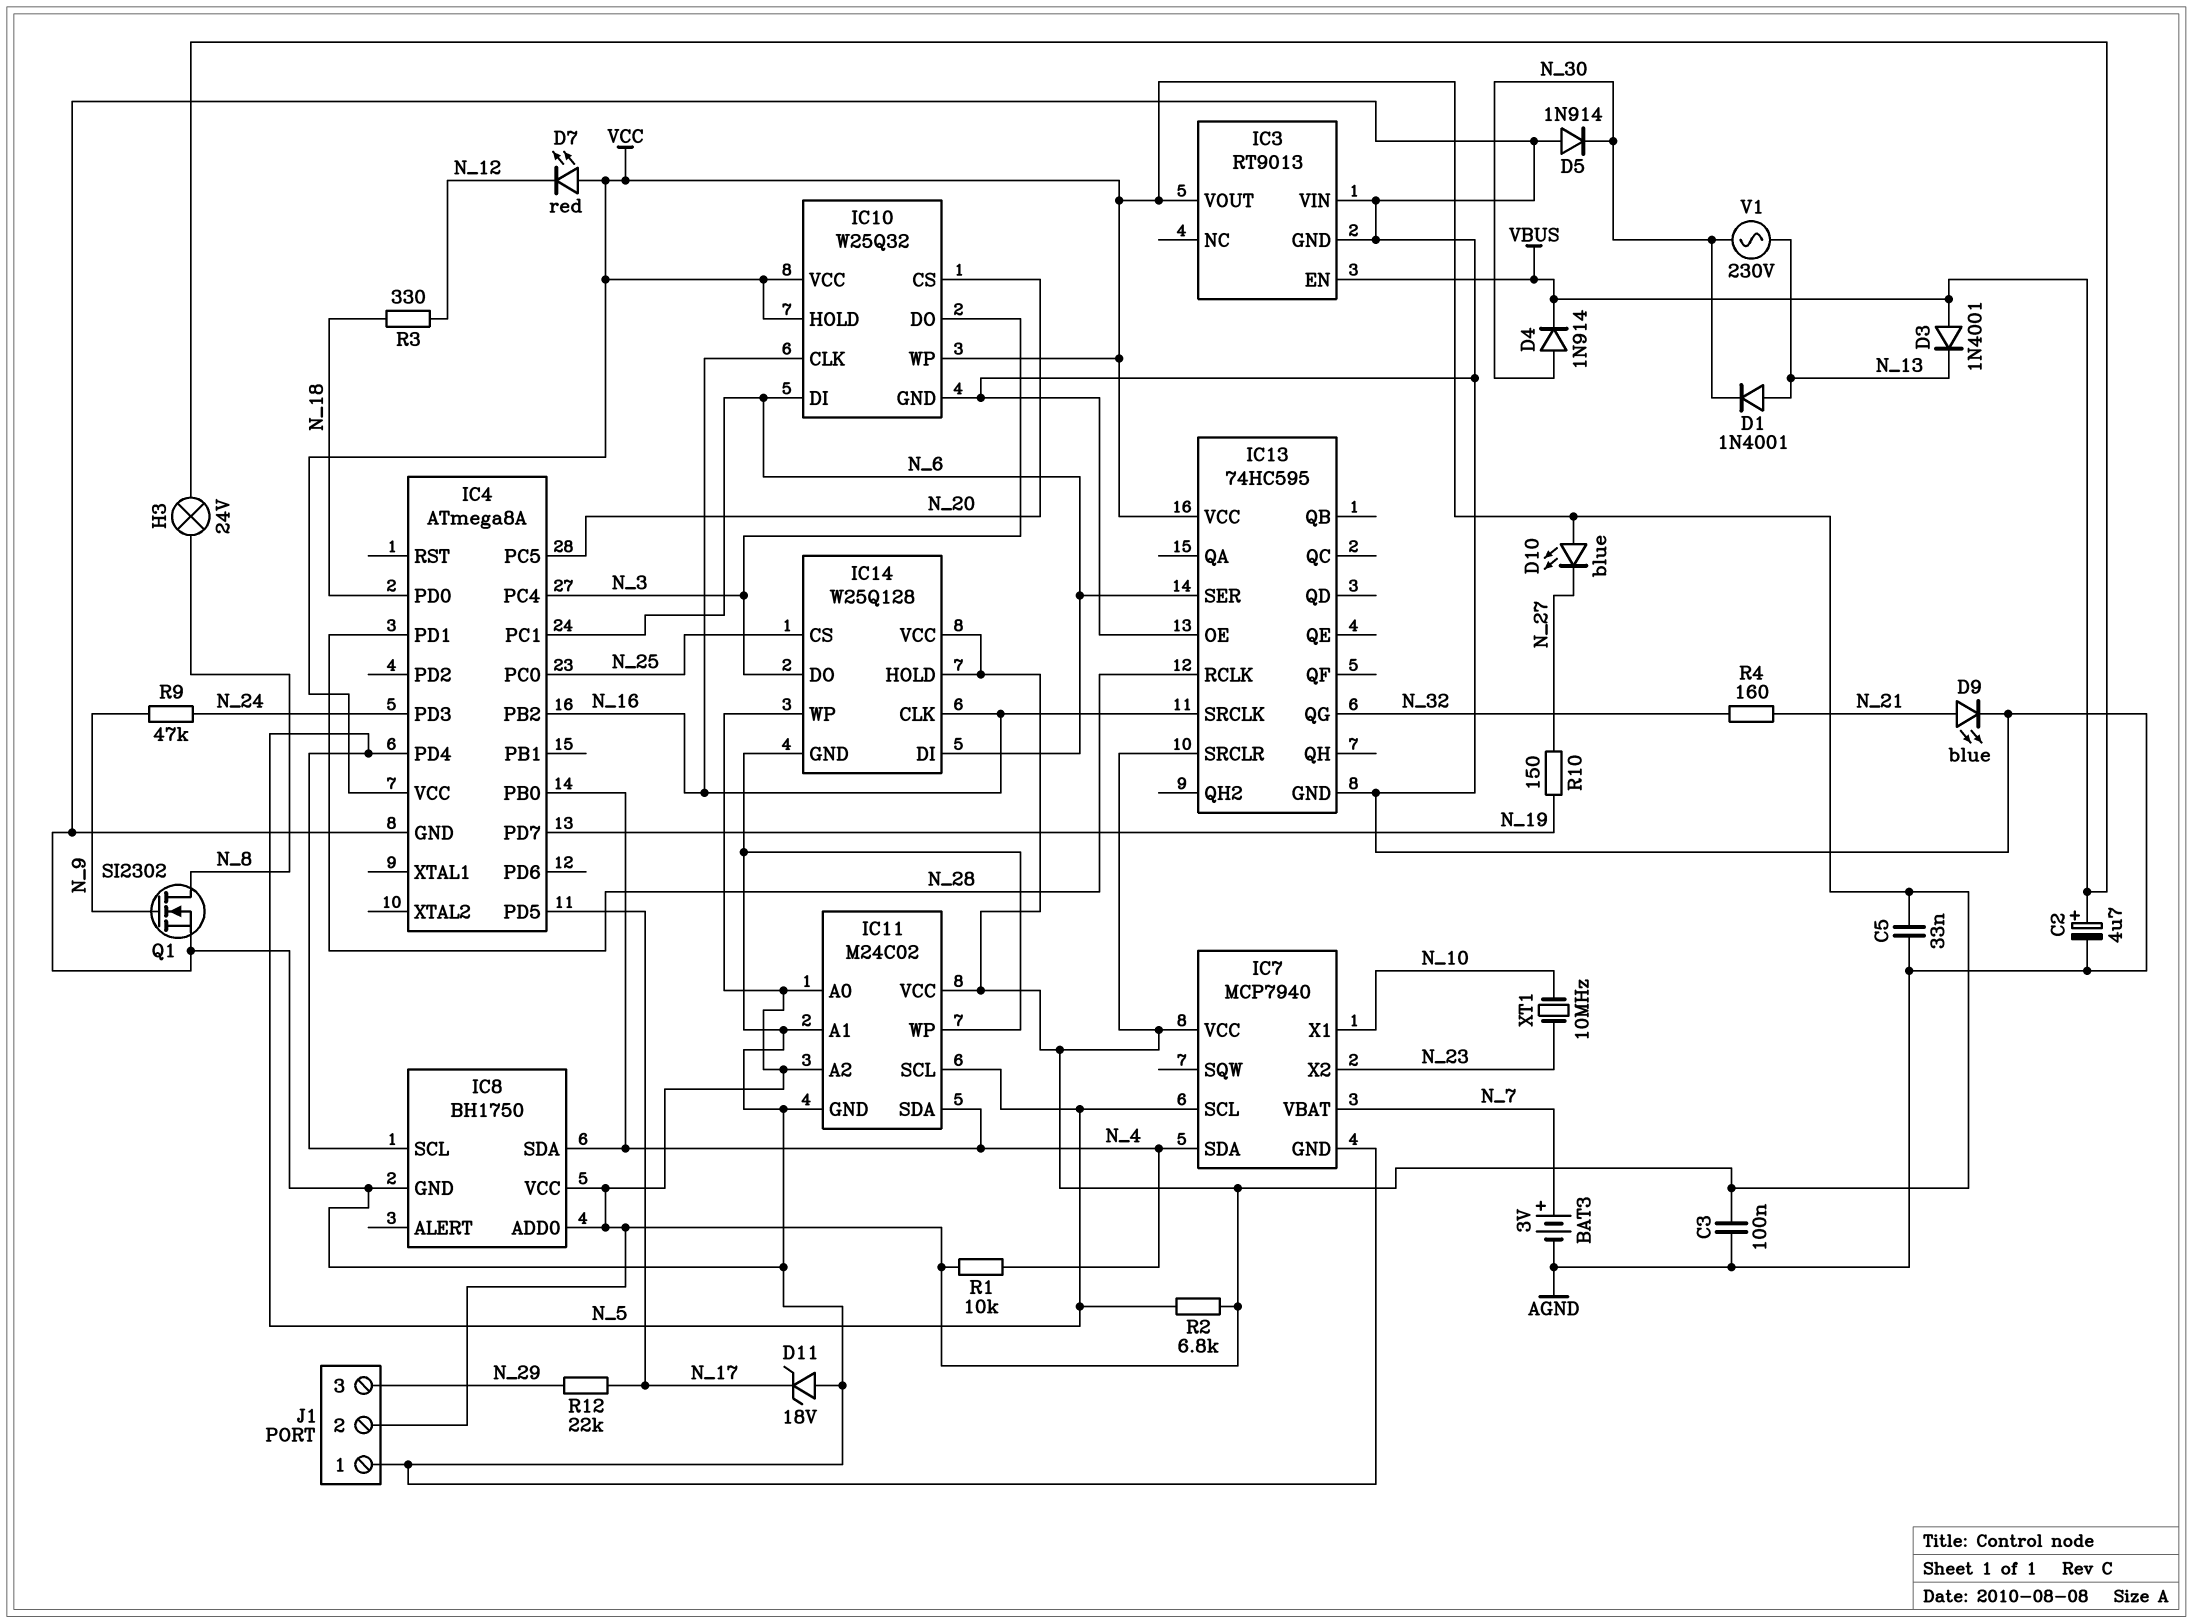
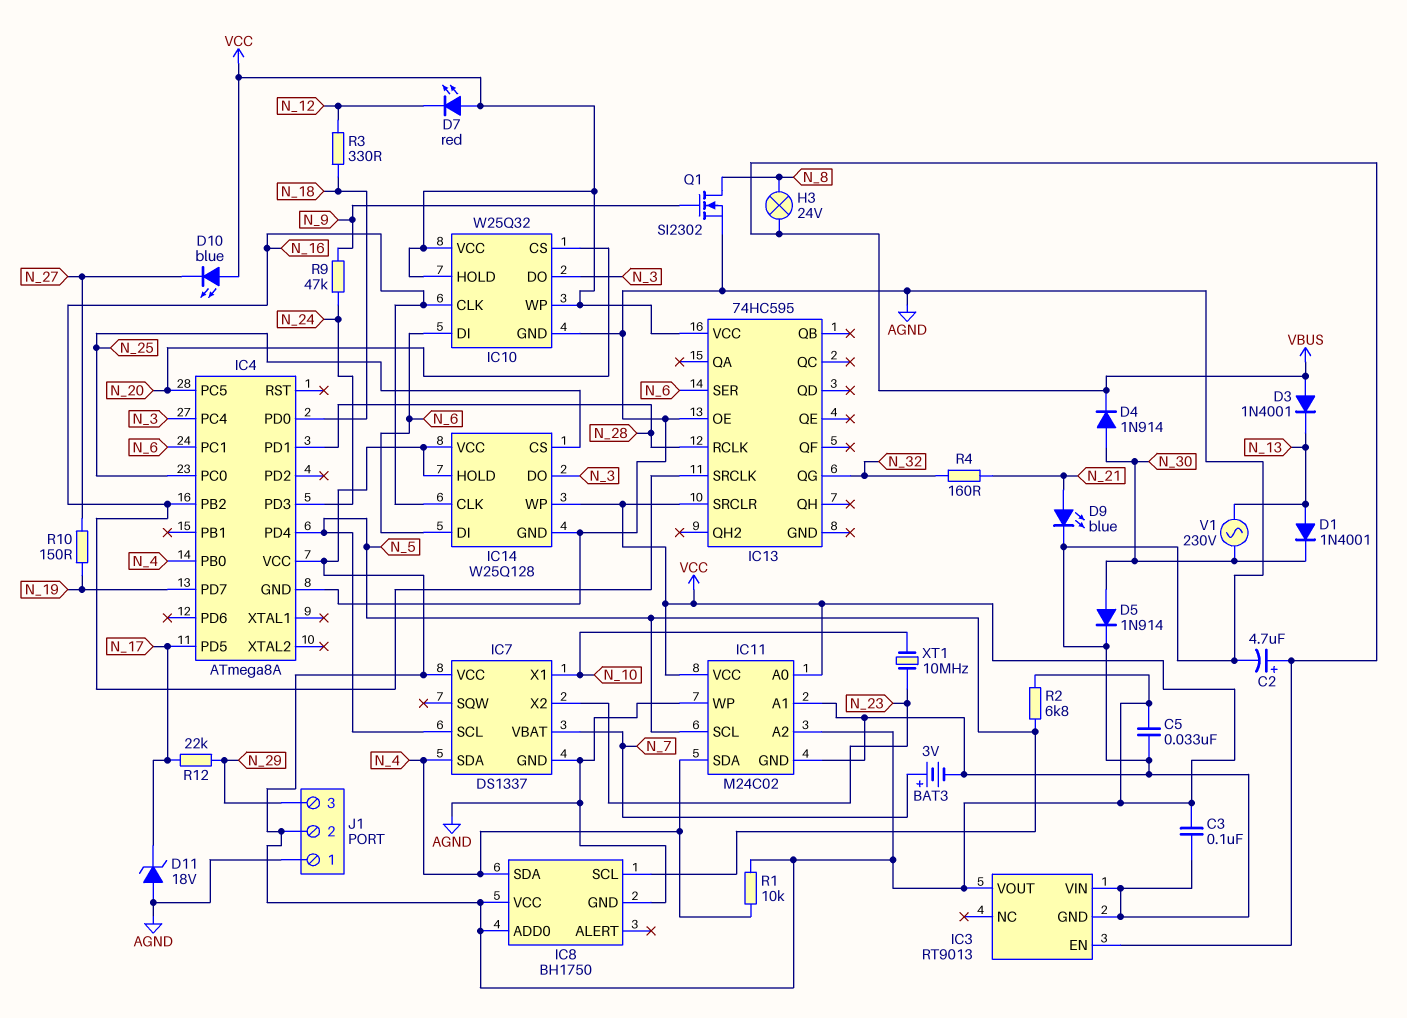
D5: diode 1N914 (A AGND, K N_30) -> diode 1N914 (A N_30, K AGND)
IC7: MCP7940 -> DS1337
IC13 pin GND: AGND -> none

